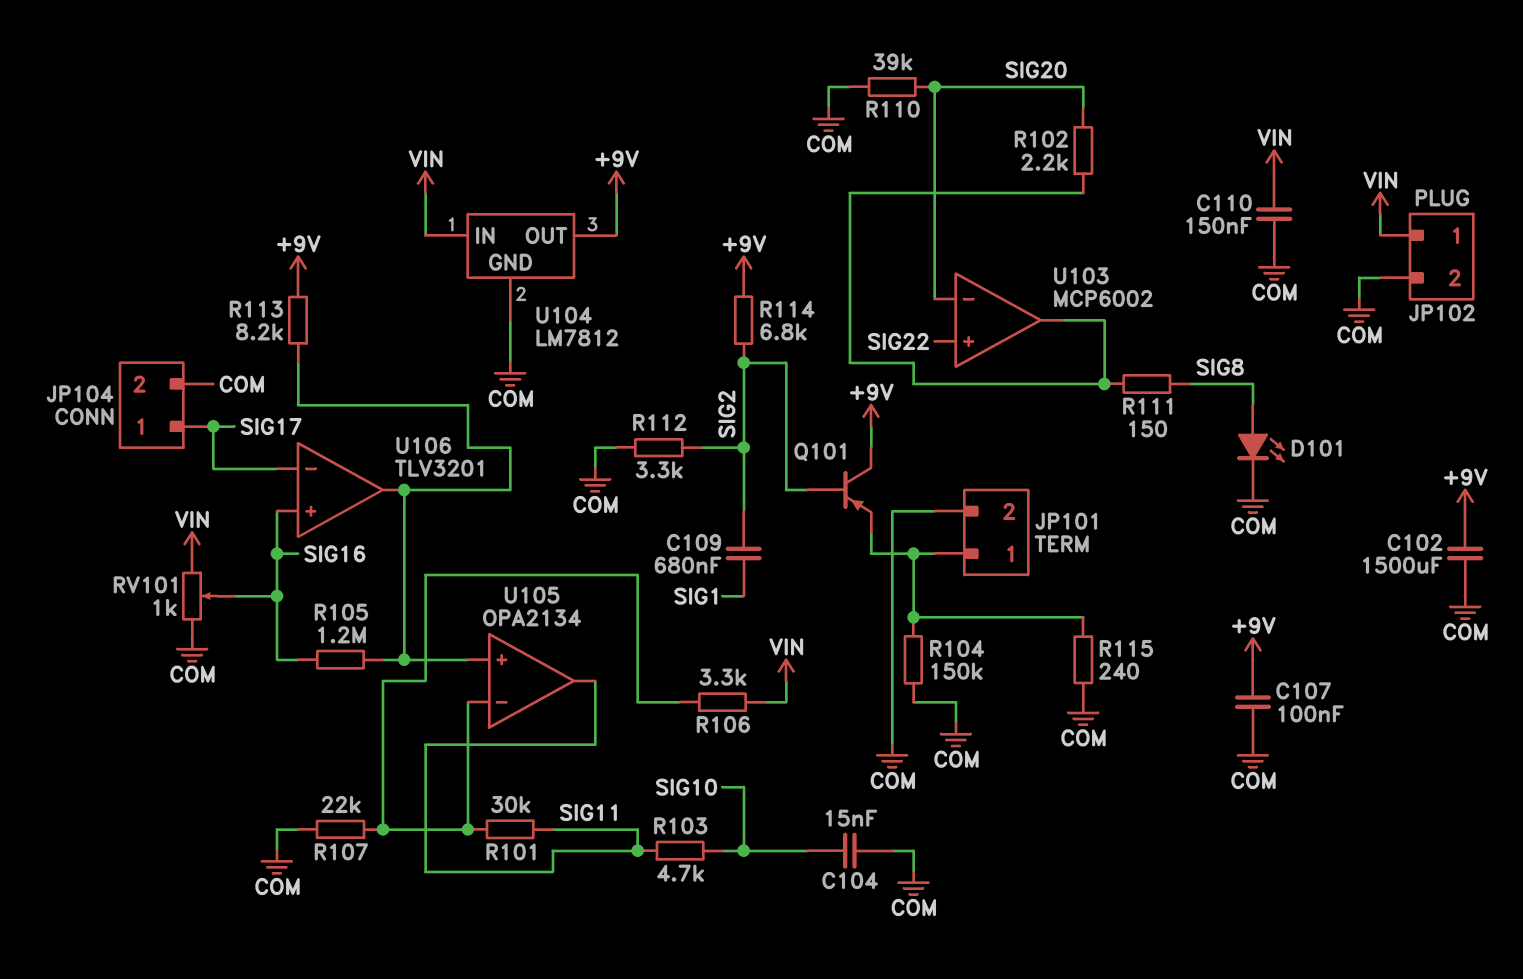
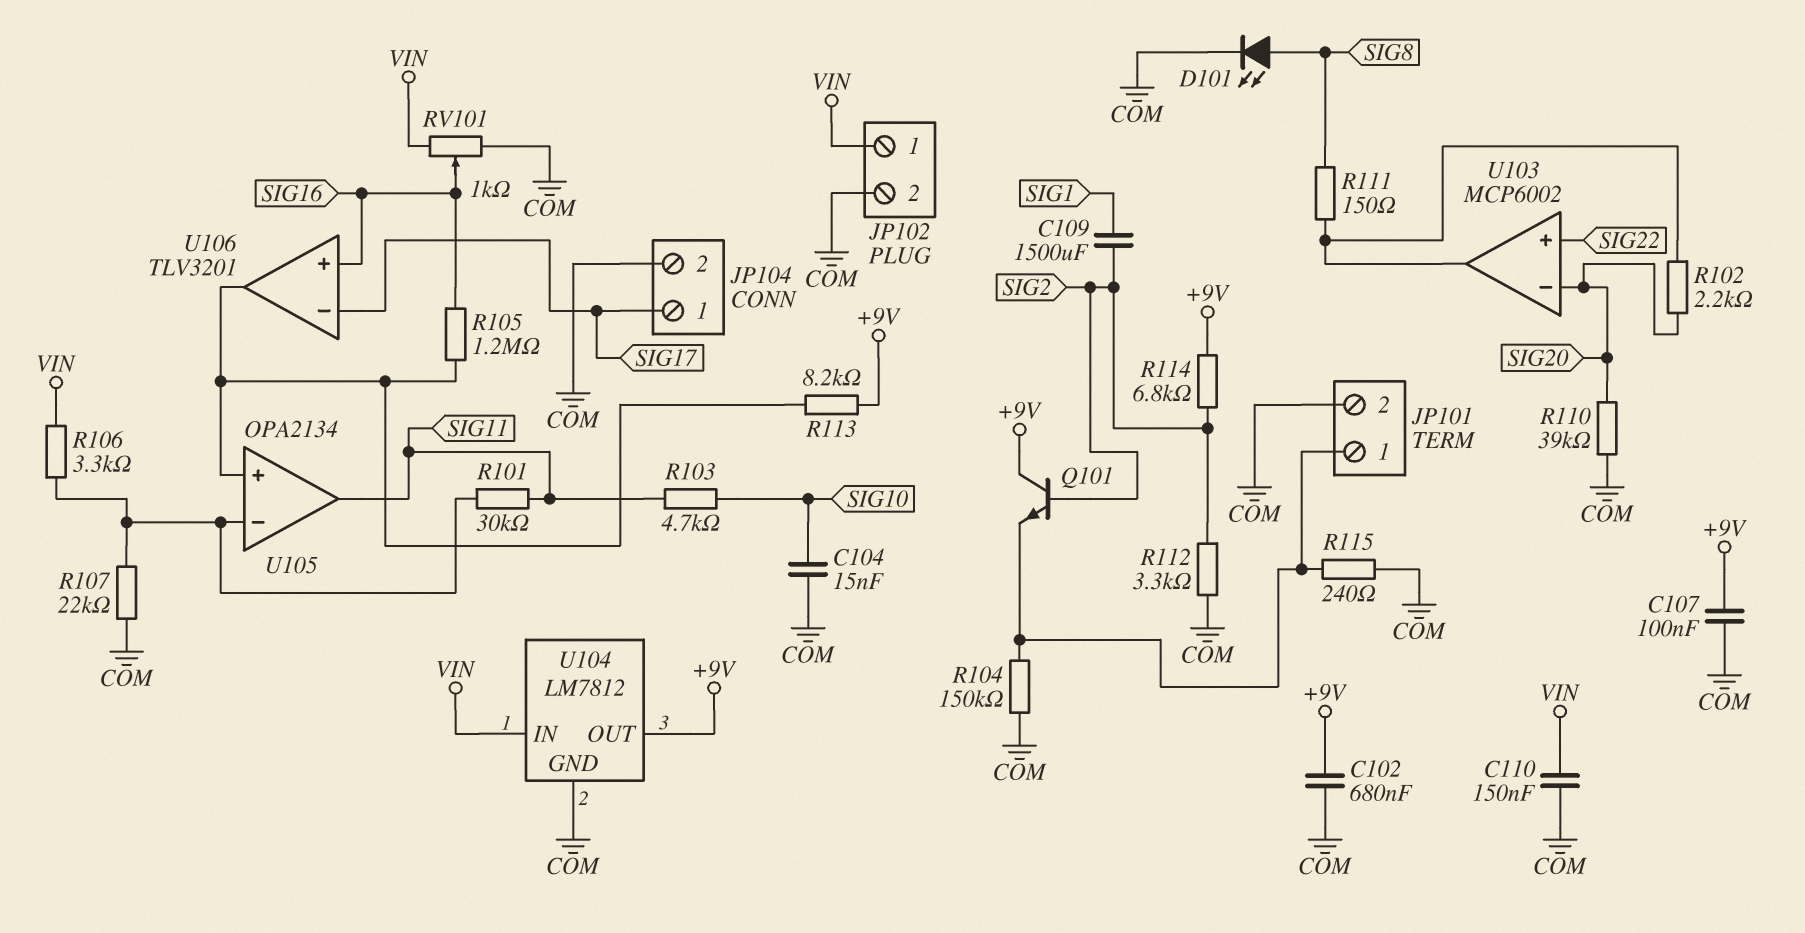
C102: 1500uF (+9V, COM) -> 680nF (+9V, COM)
C109: 680nF (SIG1, SIG2) -> 1500uF (SIG1, SIG2)
Q101: PNP (B SIG2, C +9V, E JP101/1) -> NPN (B SIG2, C +9V, E JP101/1)

